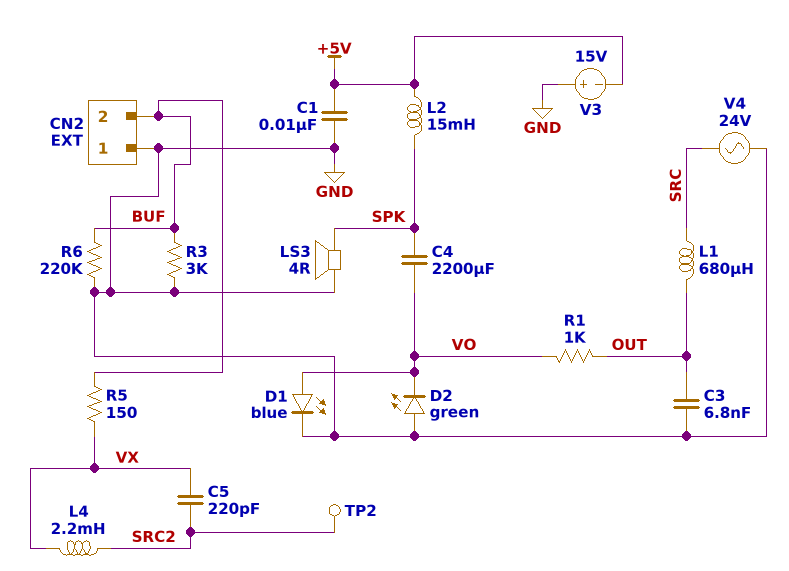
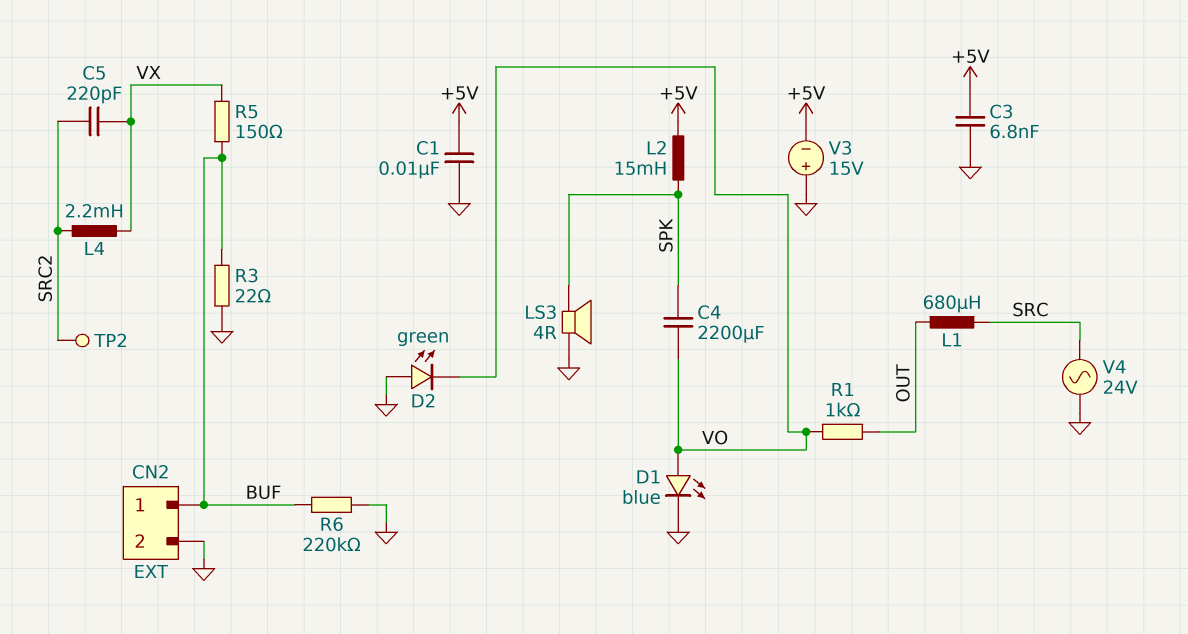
C3: 6.8nF (GND, OUT) -> 6.8nF (+5V, GND)
CN2 pin 1: GND -> BUF
CN2 pin 2: BUF -> GND
R3: 3k (BUF, GND) -> 22 (BUF, GND)

